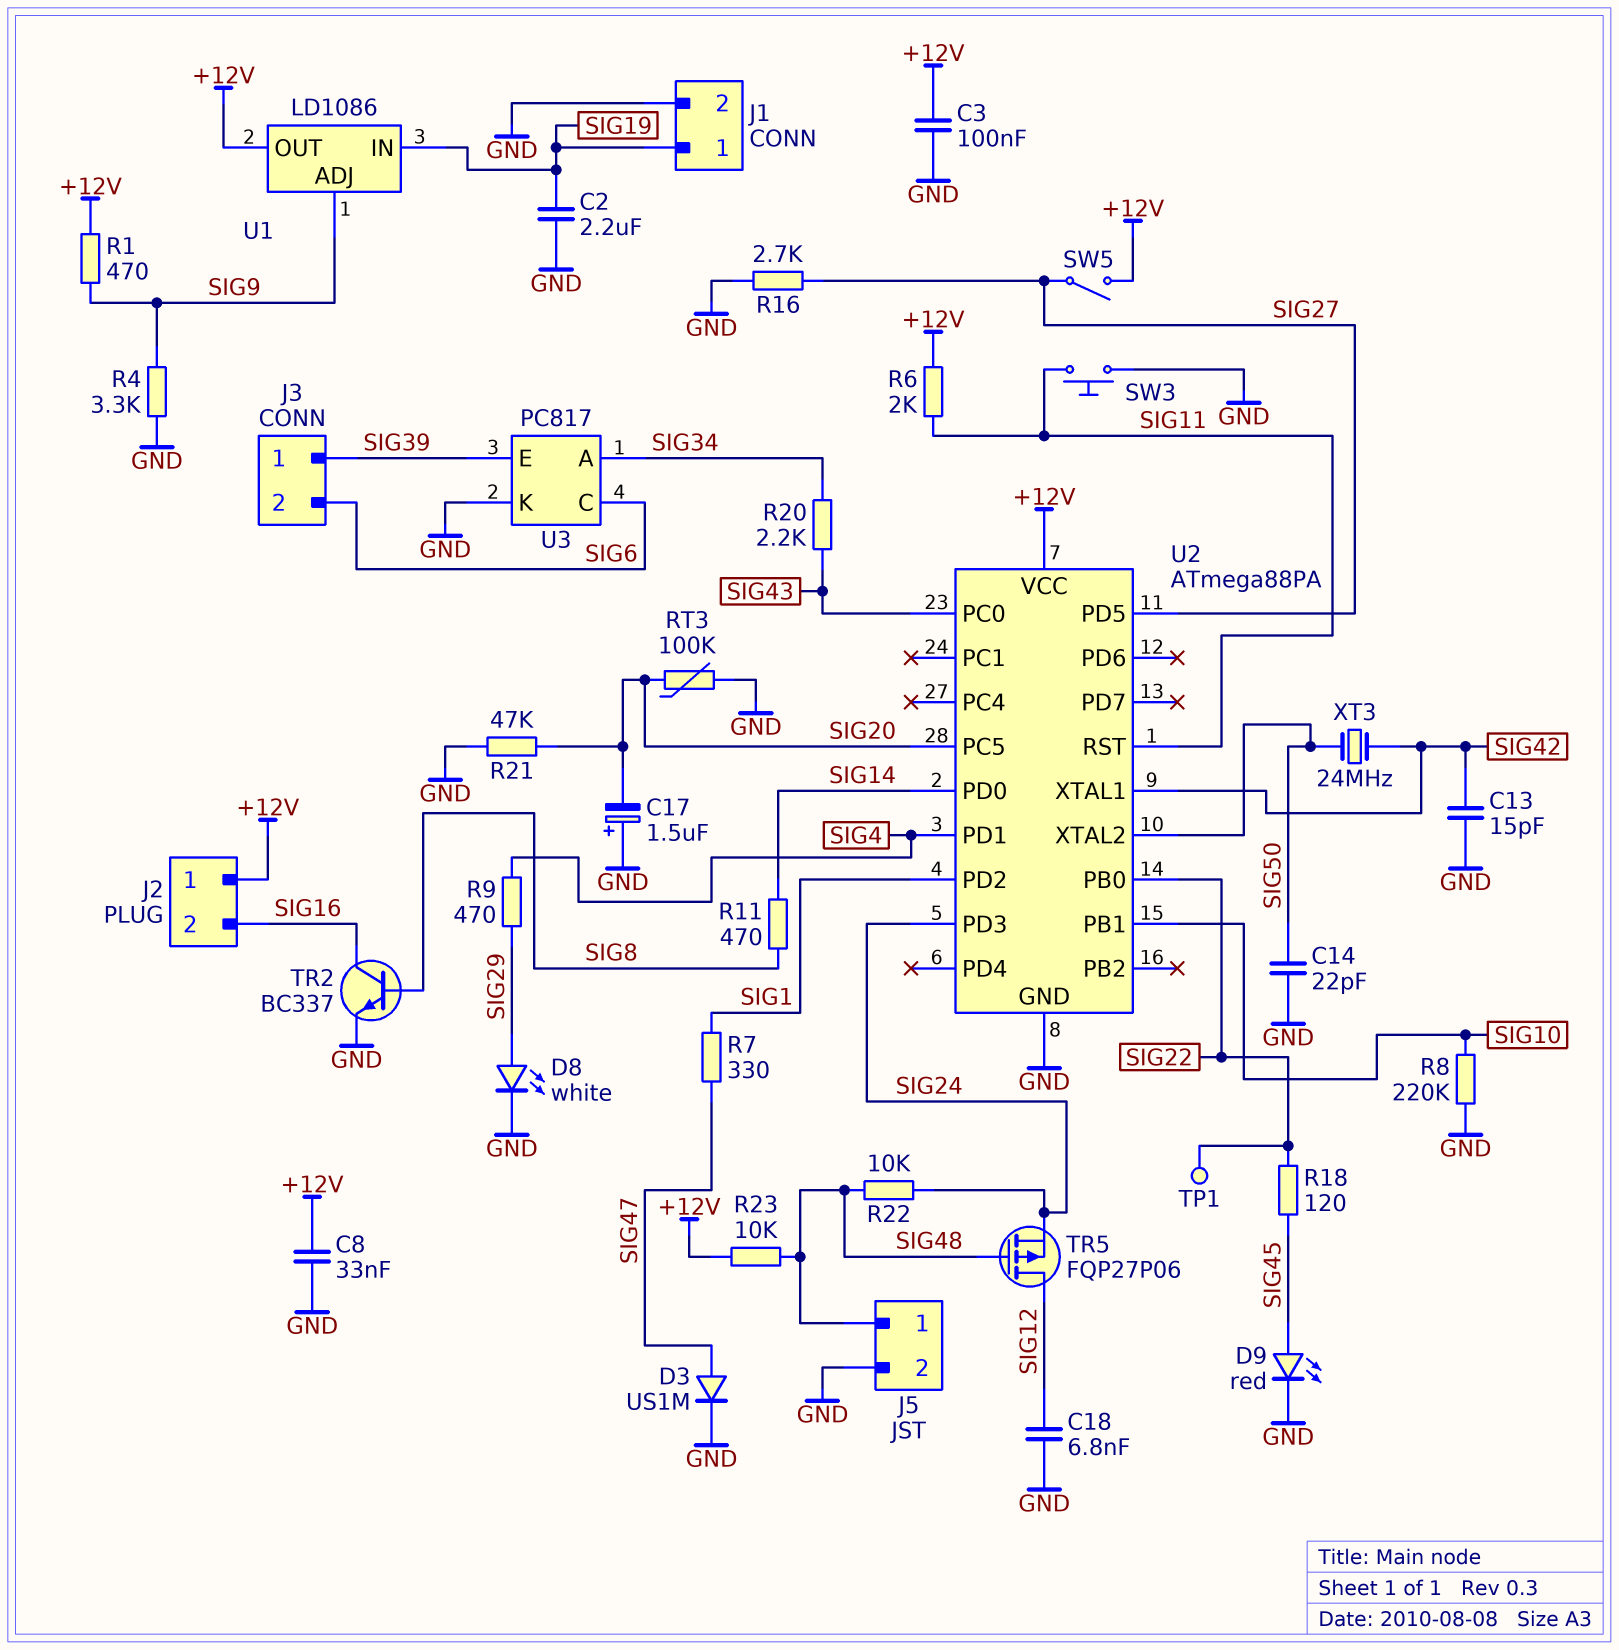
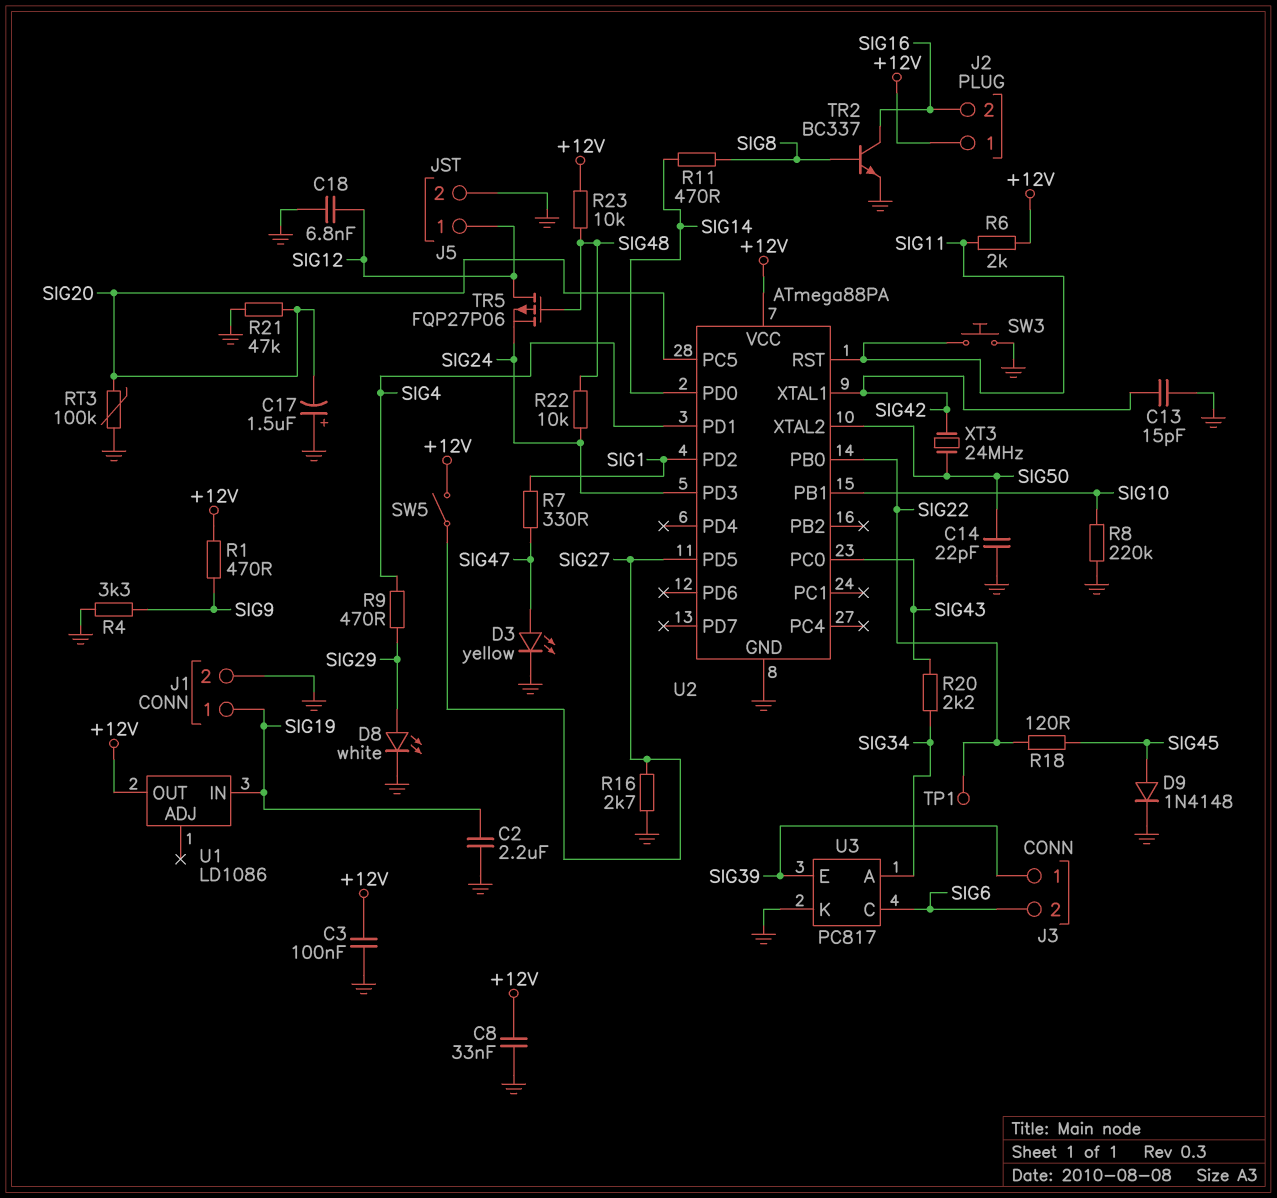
D3: diode US1M (A SIG47, K GND) -> LED yellow (A SIG47, K GND)
D9: LED red (A SIG45, K GND) -> diode 1N4148 (A SIG45, K GND)
J5 pin 1: SIG48 -> SIG12
U1 pin ADJ: SIG9 -> none

